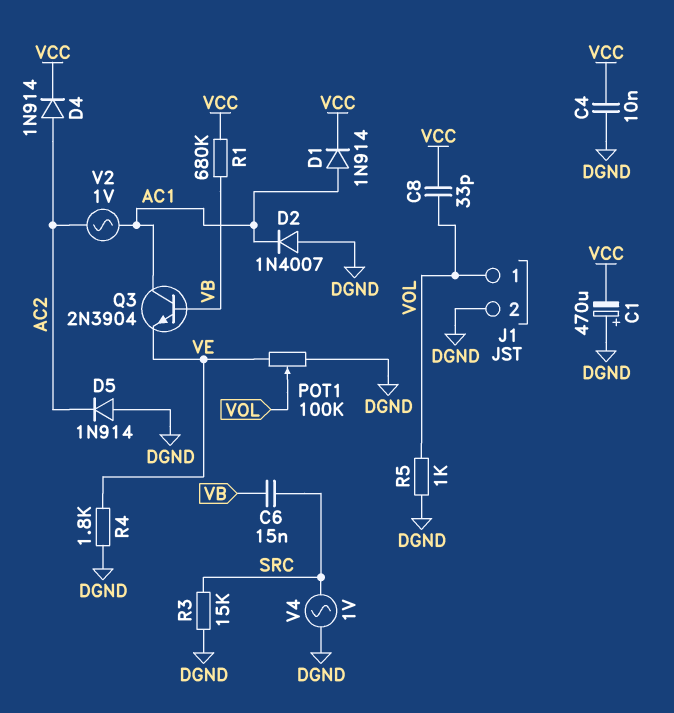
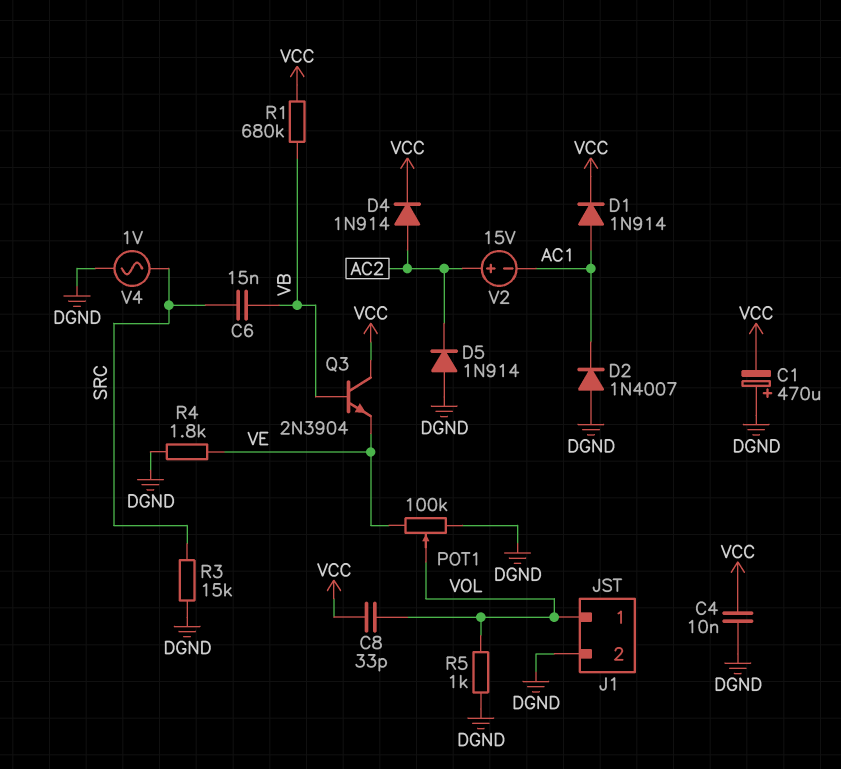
Q3: NPN 2N3904 (B VB, C AC1, E VE) -> NPN 2N3904 (B VB, C VCC, E VE)
V2: AC 1V (AC1, AC2) -> 15V (plus AC2, minus AC1)

